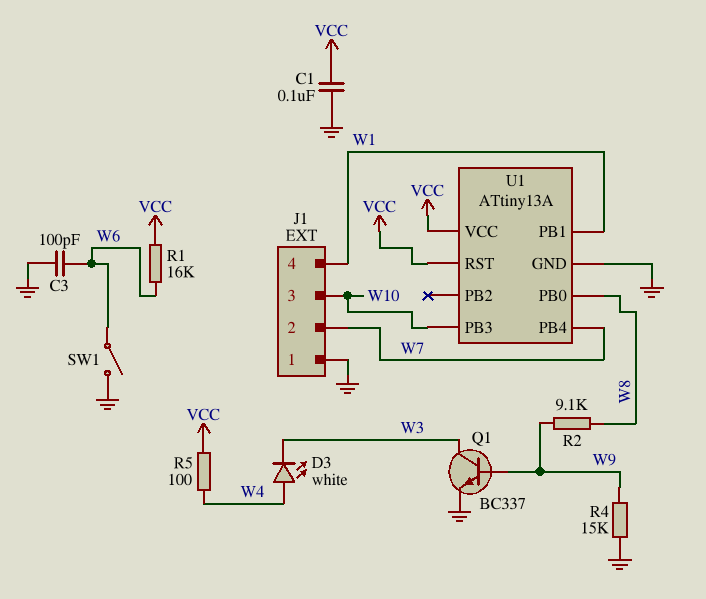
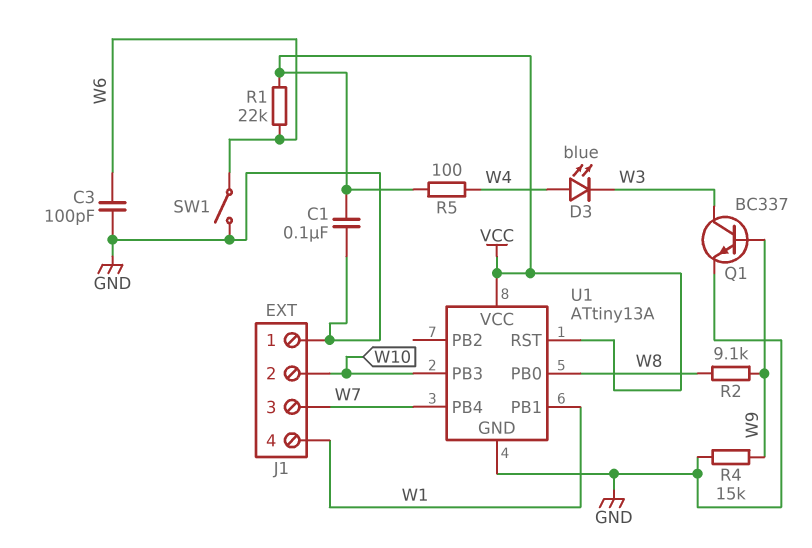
D3: LED white (A W4, K W3) -> LED blue (A W4, K W3)
J1 pin 2: W7 -> W10
J1 pin 3: W10 -> W7
R1: 16k (VCC, W6) -> 22k (VCC, W6)

